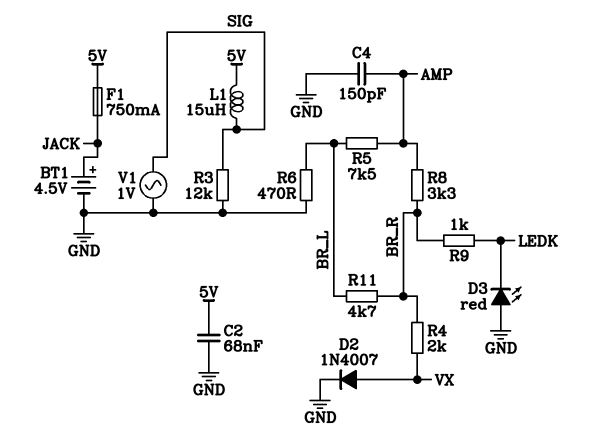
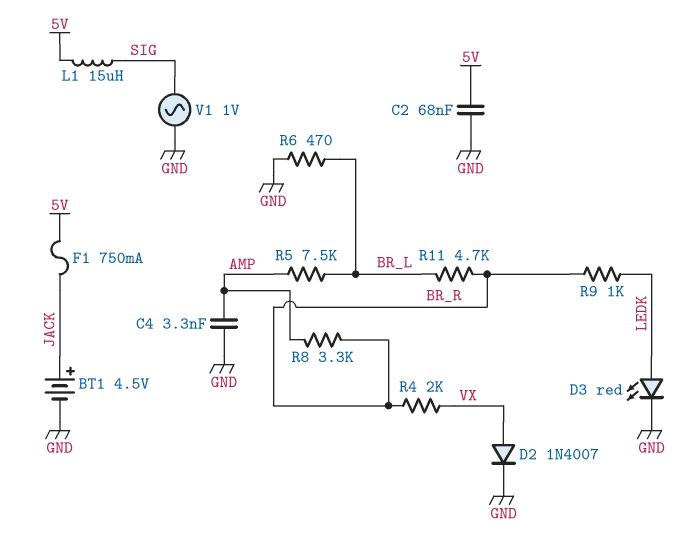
C4: 150pF (AMP, GND) -> 3.3nF (AMP, GND)
D3: LED red (A GND, K LEDK) -> LED red (A LEDK, K GND)
R3: 12k (GND, SIG) -> none

